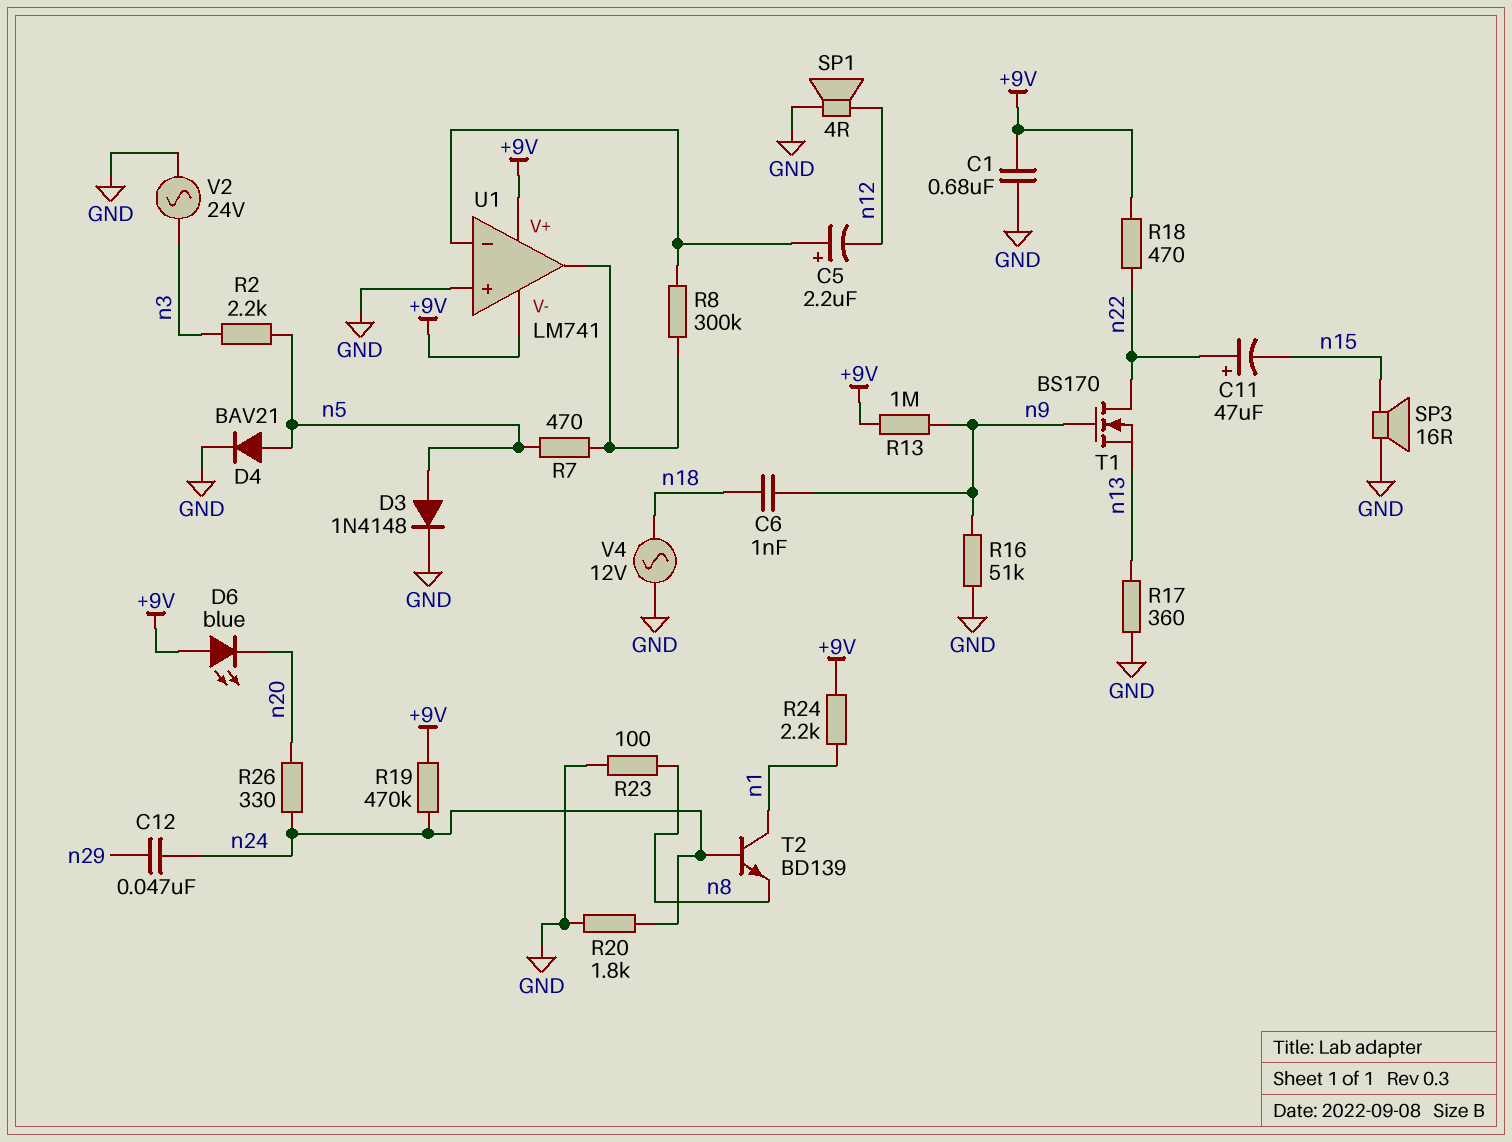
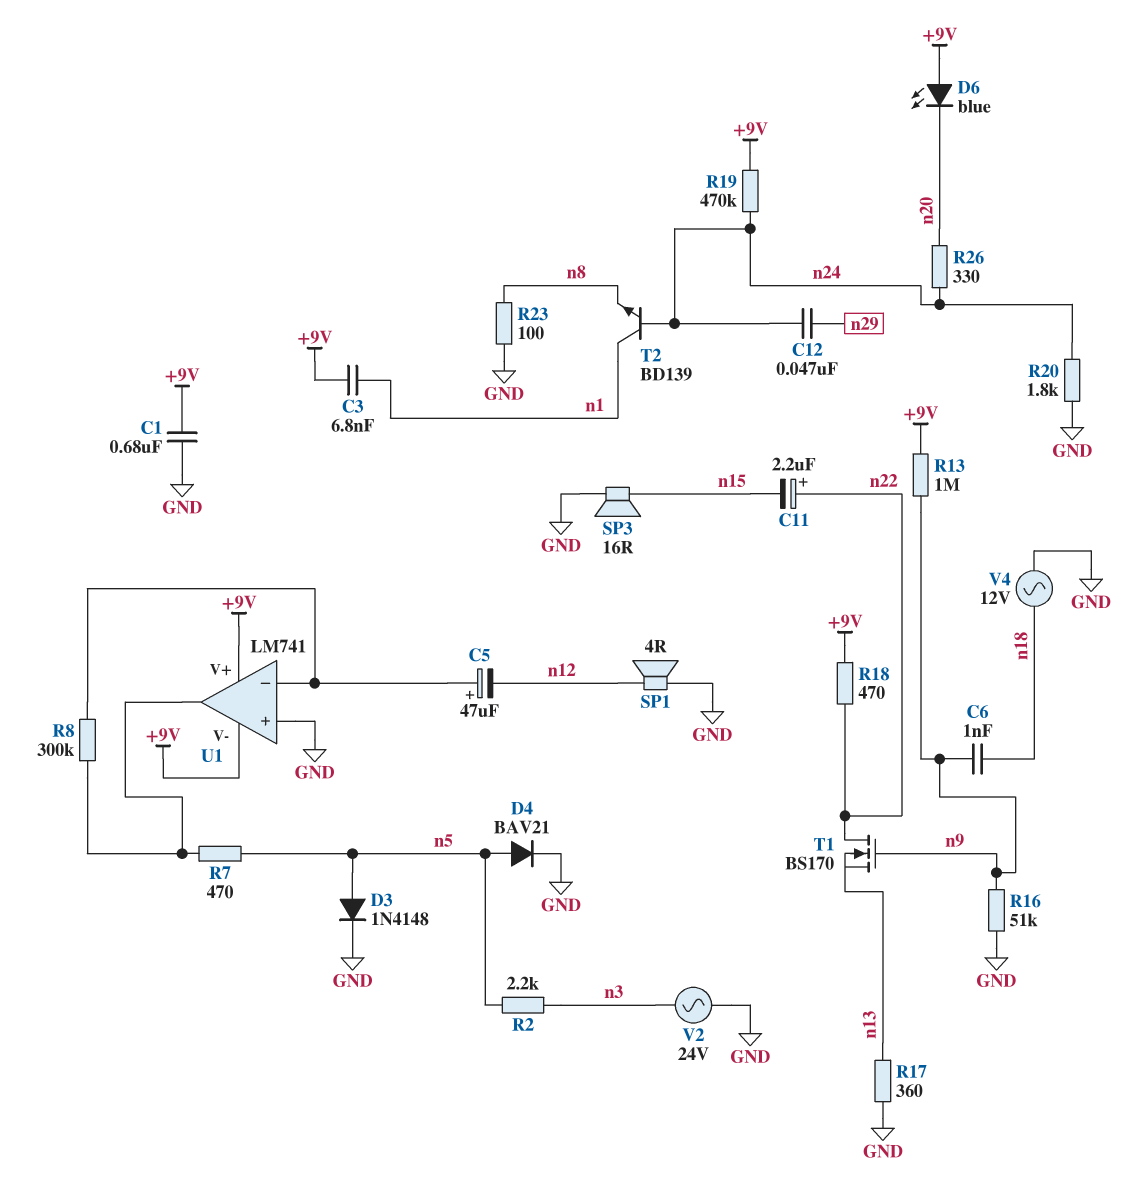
C3: none -> 6.8nF (+9V, n1)
C5: 2.2uF (plus U1/in-, minus n12) -> 47uF (plus U1/in-, minus n12)
C11: 47uF (plus n22, minus n15) -> 2.2uF (plus n22, minus n15)
R24: 2.2k (+9V, n1) -> none

